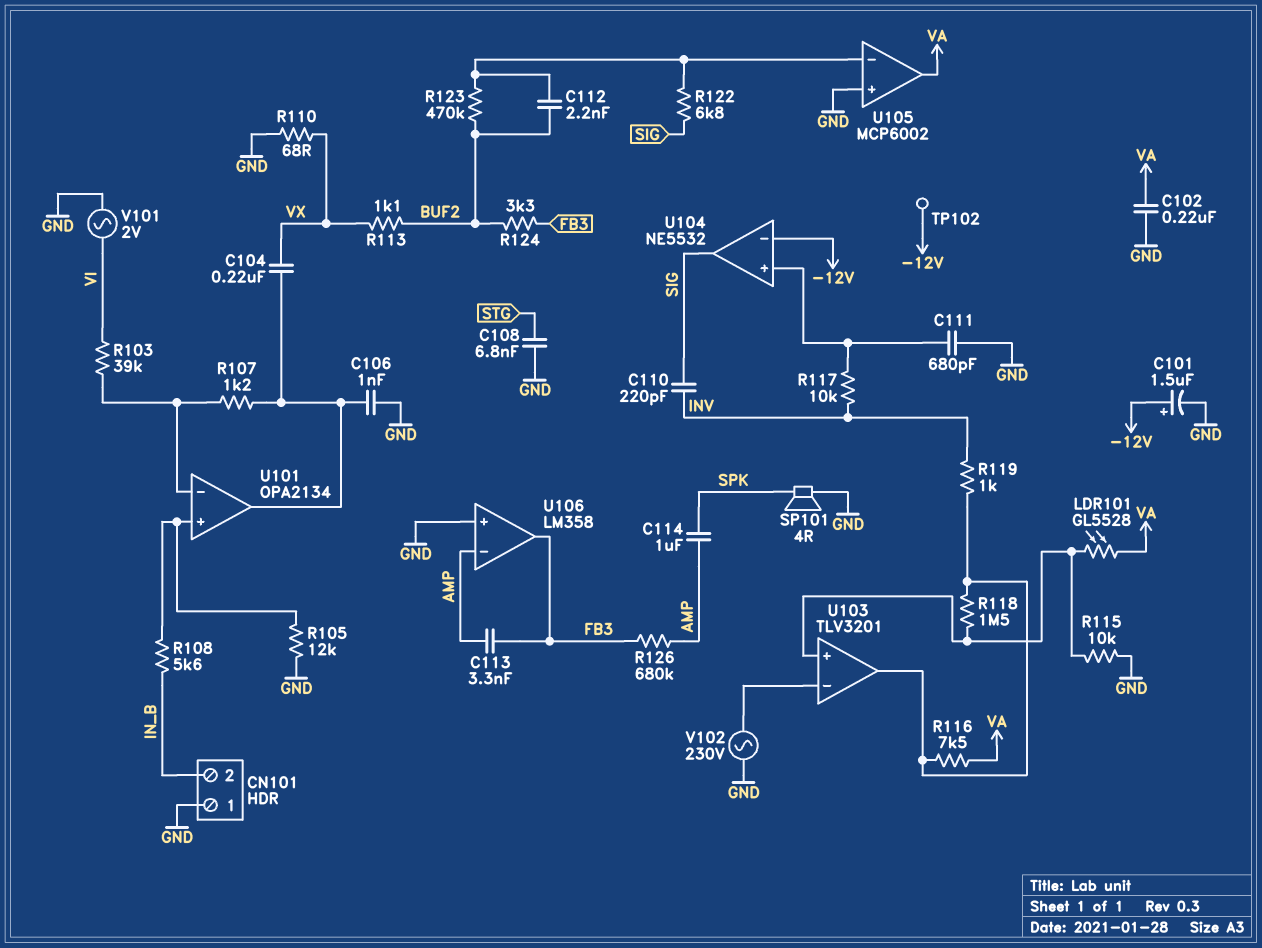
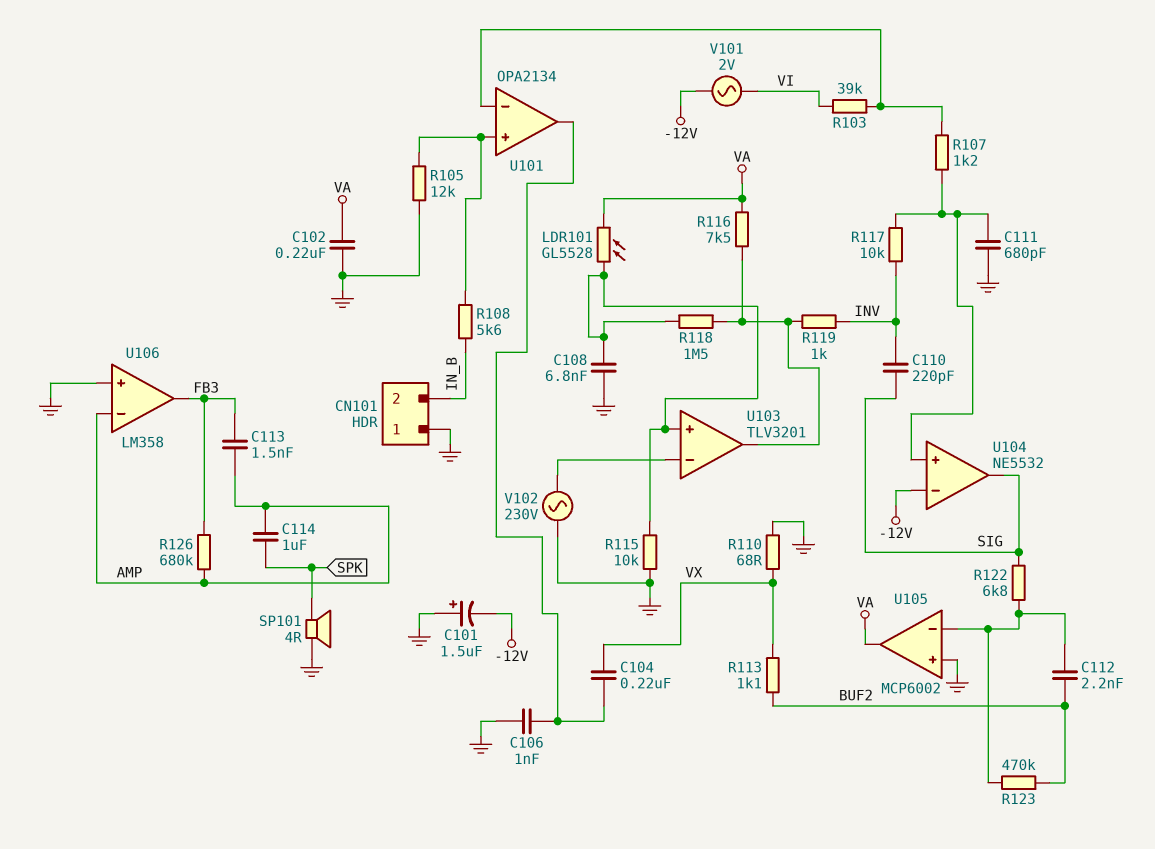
C101: 1.5uF (plus -12V, minus GND) -> 1.5uF (plus GND, minus -12V)
C108: 6.8nF (GND, STG) -> 6.8nF (GND, U103/in+)
C113: 3.3nF (AMP, FB3) -> 1.5nF (AMP, FB3)
R107: 1.2k (U101/in-, U101/out) -> 1.2k (U101/in-, U104/in+)
R124: 3.3k (BUF2, FB3) -> none
TP102: test point (-12V) -> none
V101: AC 2V (GND, VI) -> AC 2V (-12V, VI)

